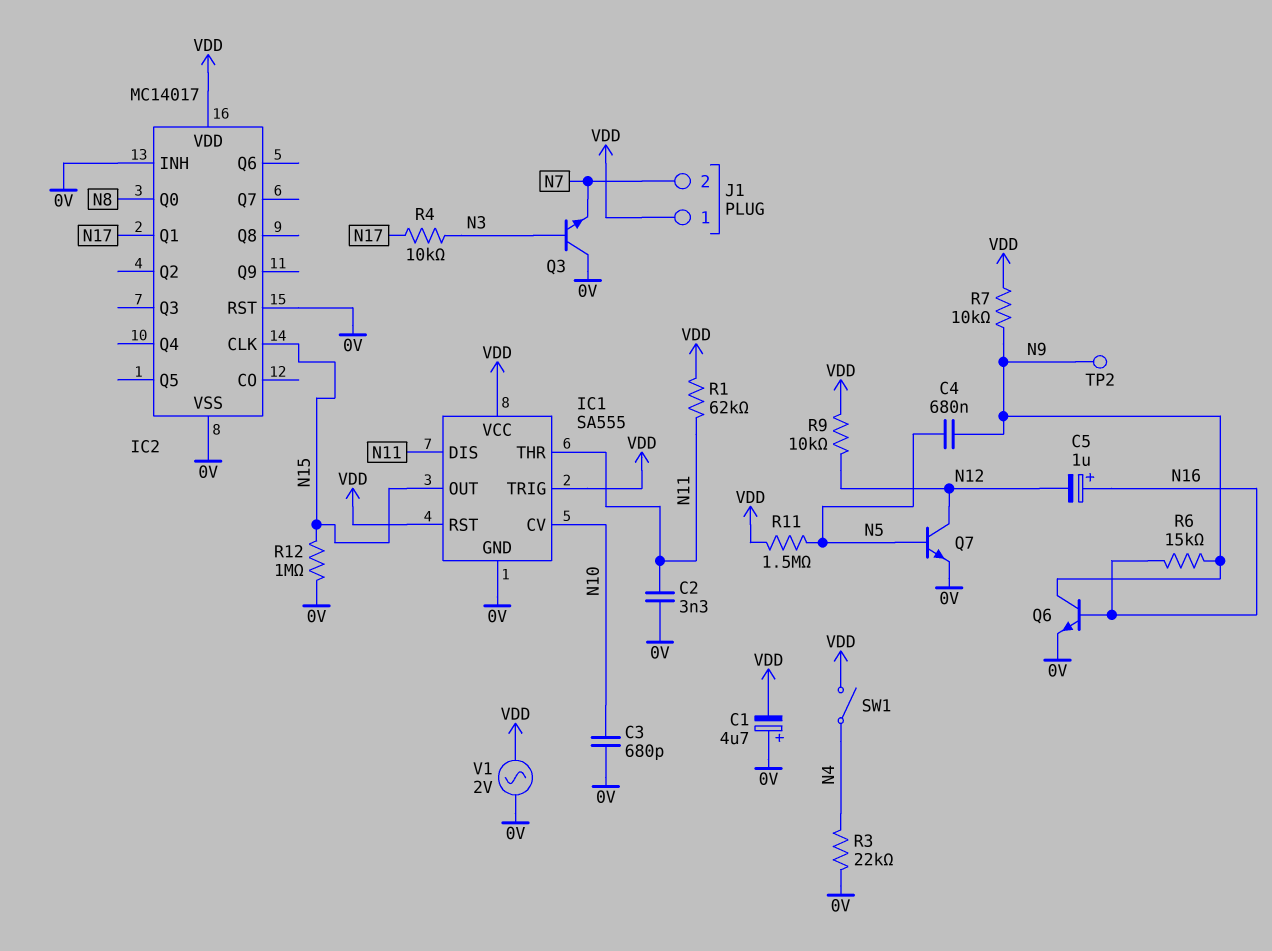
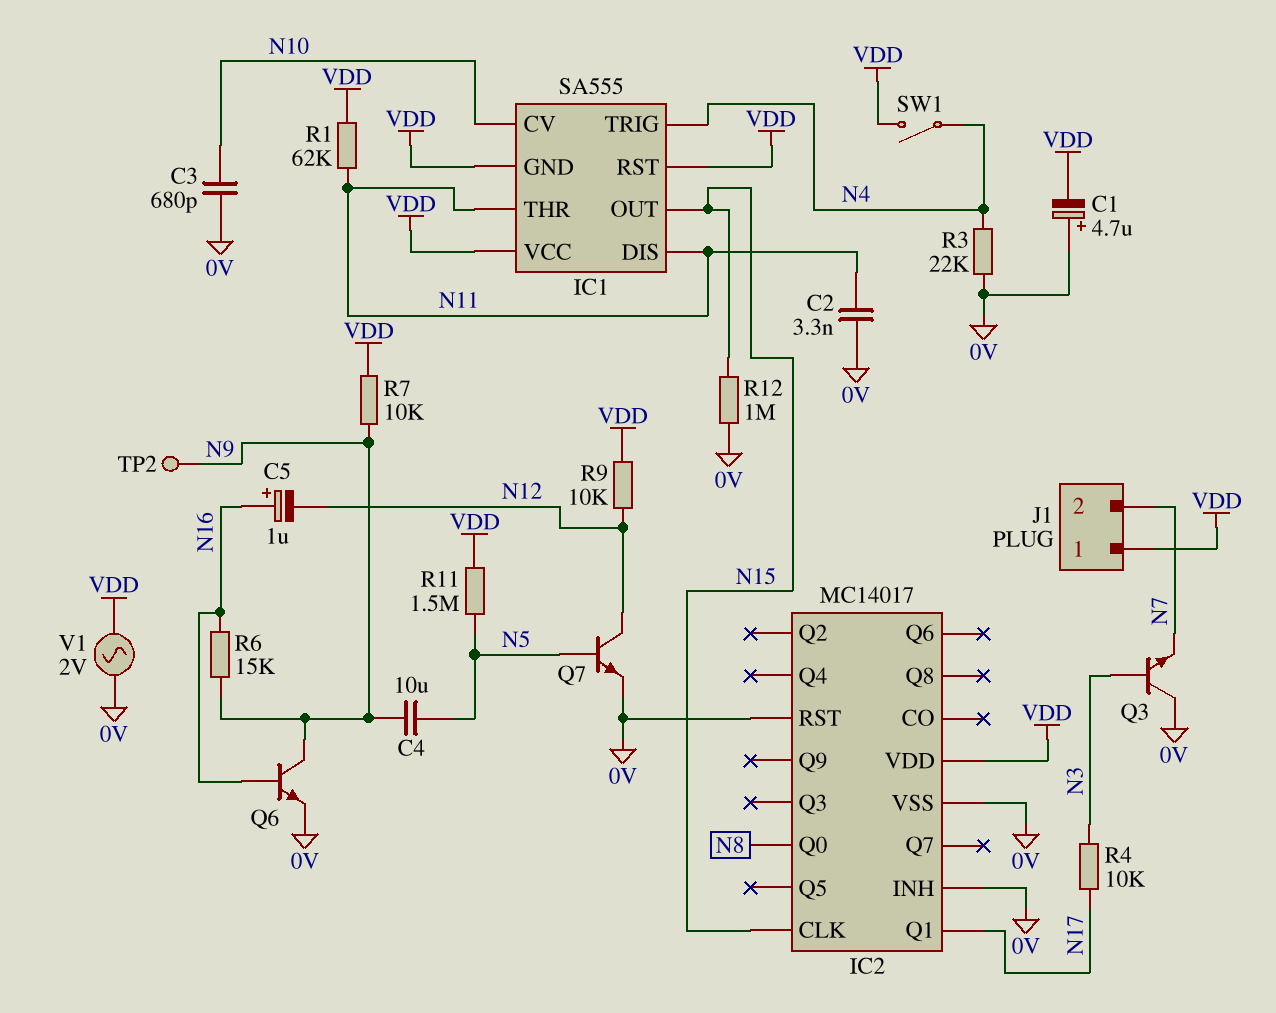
C4: 680nF (N5, N9) -> 10uF (N5, N9)
IC1 pin GND: 0V -> VDD
IC1 pin TRIG: VDD -> N4

